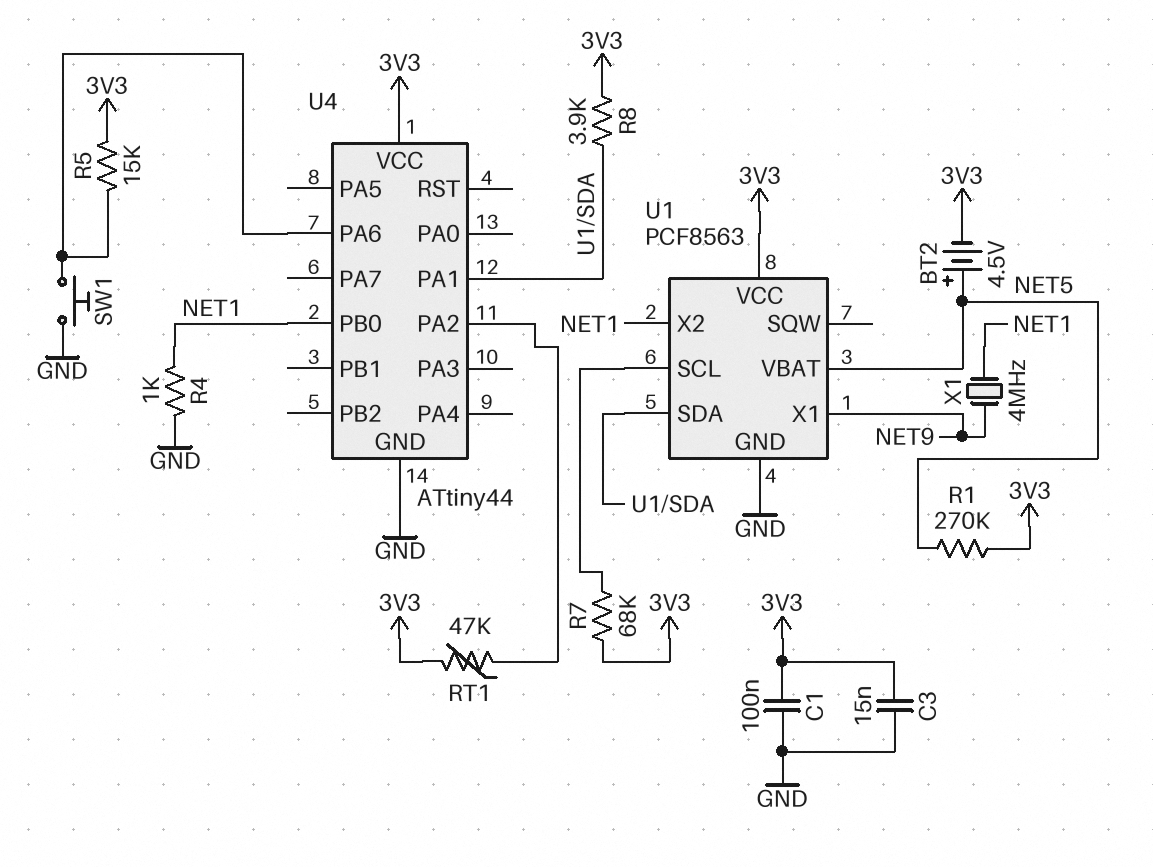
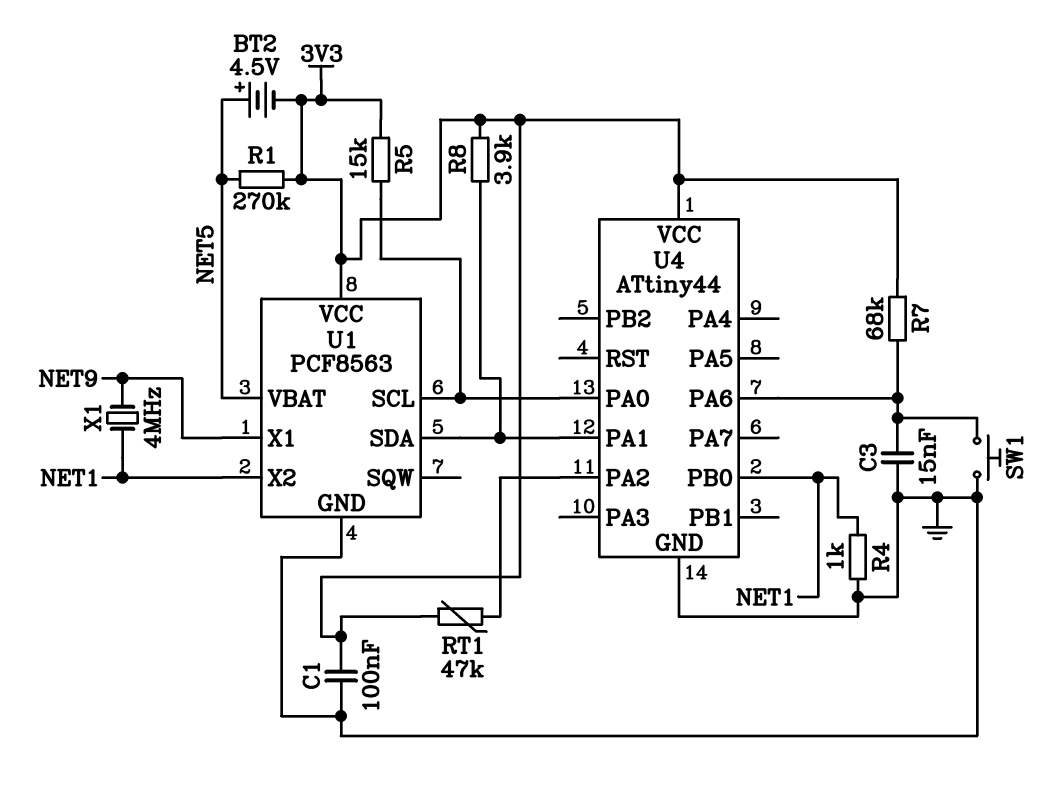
C3: 15nF (3V3, GND) -> 15nF (GND, U4/PA6)
R5: 15k (3V3, U4/PA6) -> 15k (3V3, U1/SCL)
R7: 68k (3V3, U1/SCL) -> 68k (3V3, U4/PA6)
U4 pin PA0: none -> U1/SCL

